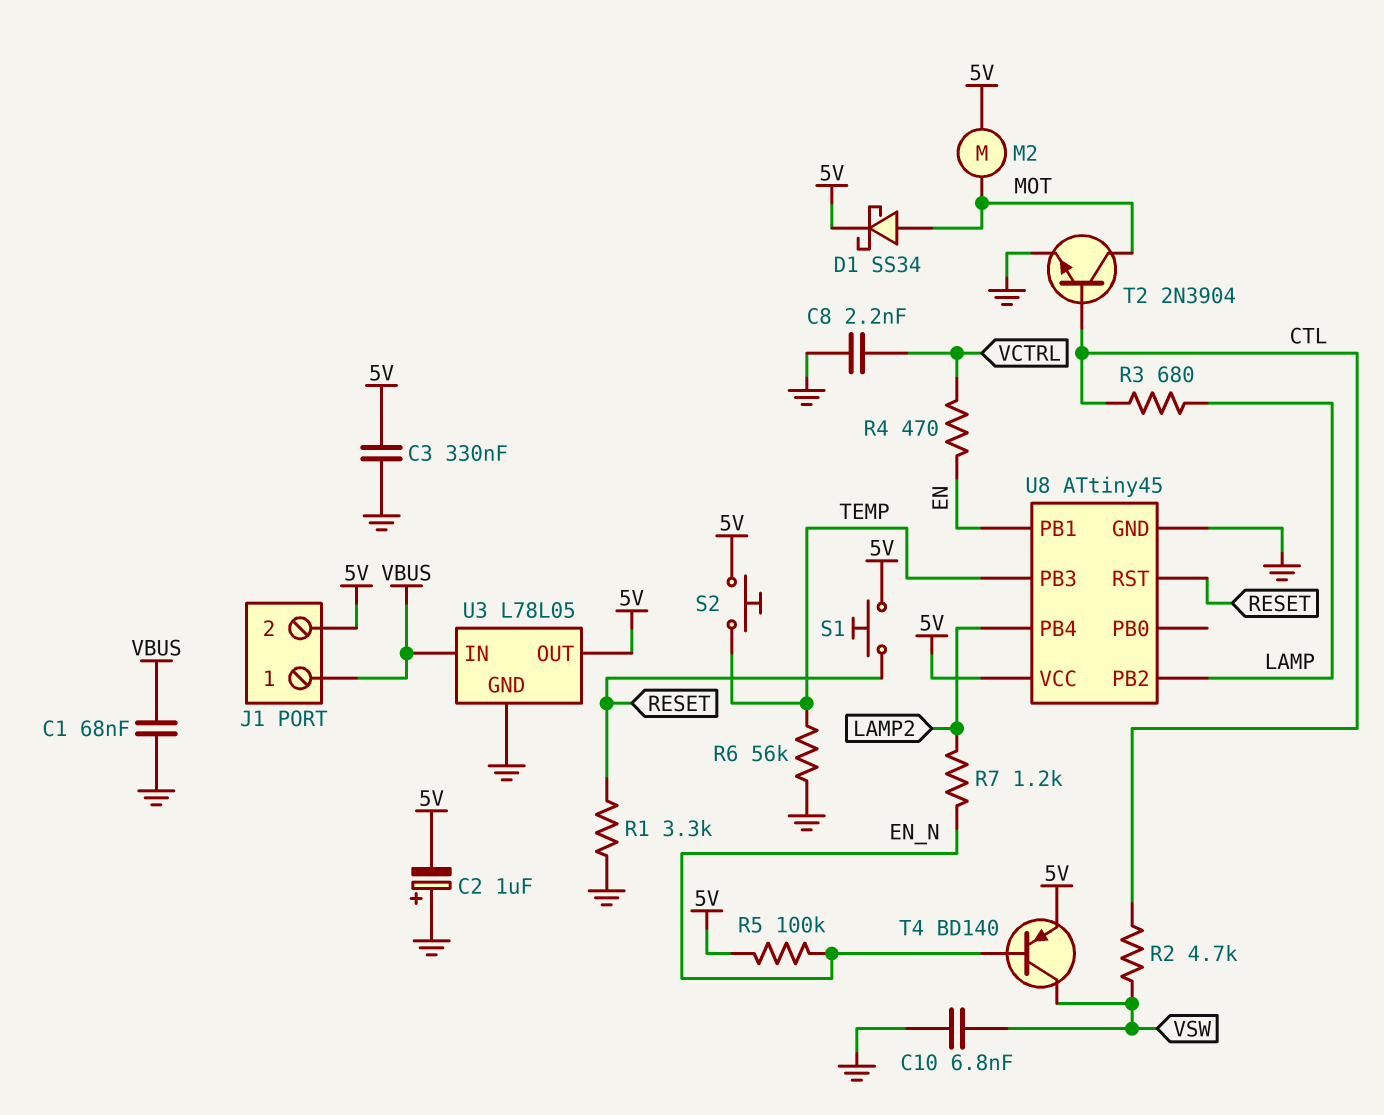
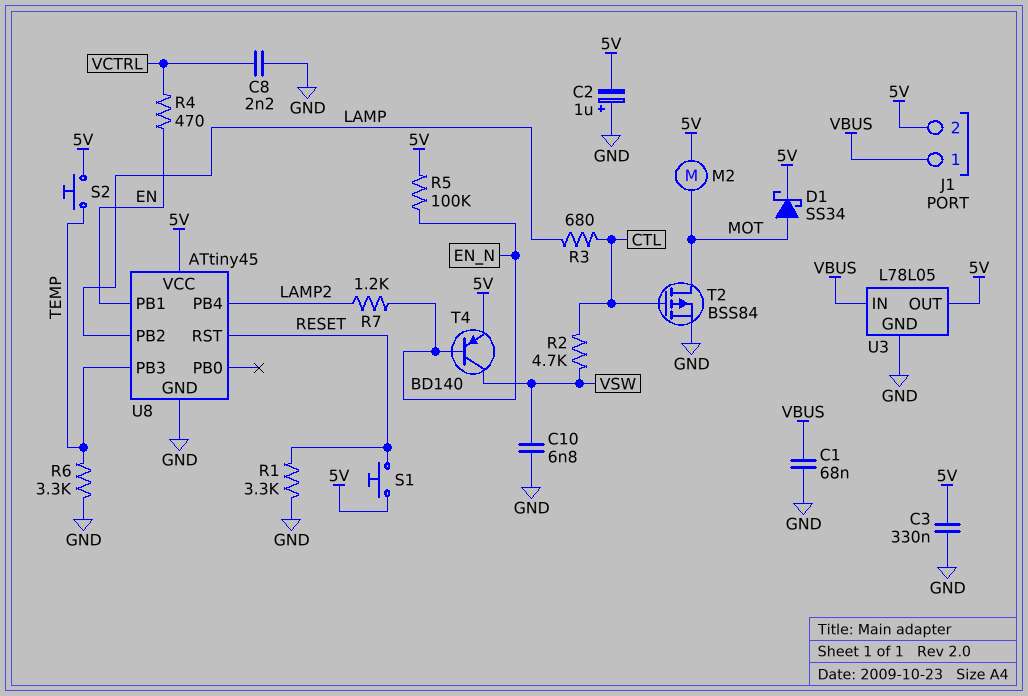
R6: 56k (GND, TEMP) -> 3.3k (GND, TEMP)
T2: NPN 2N3904 (B CTL, C MOT, E GND) -> PMOS BSS84 (G CTL, D MOT, S GND)

